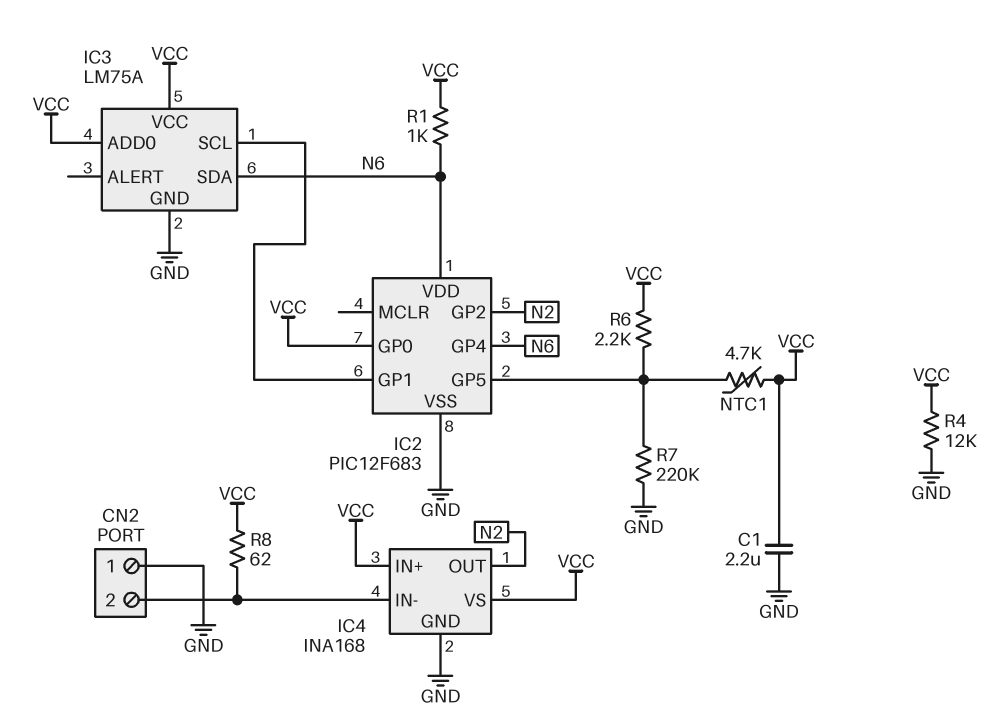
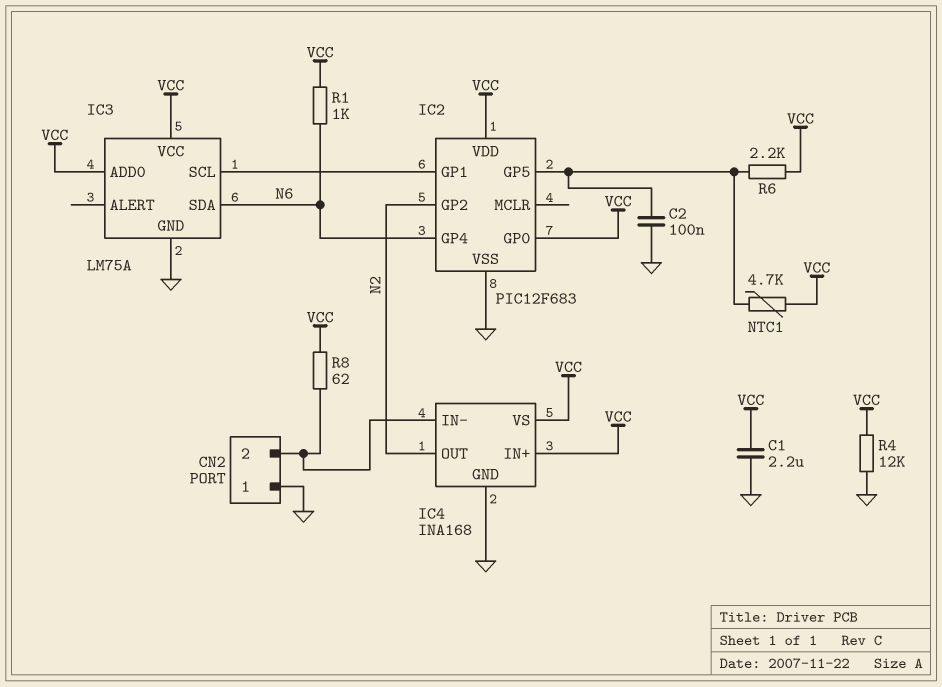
C2: none -> 100nF (GND, IC2/GP5)
IC2 pin VDD: N6 -> VCC
R7: 220k (GND, IC2/GP5) -> none

